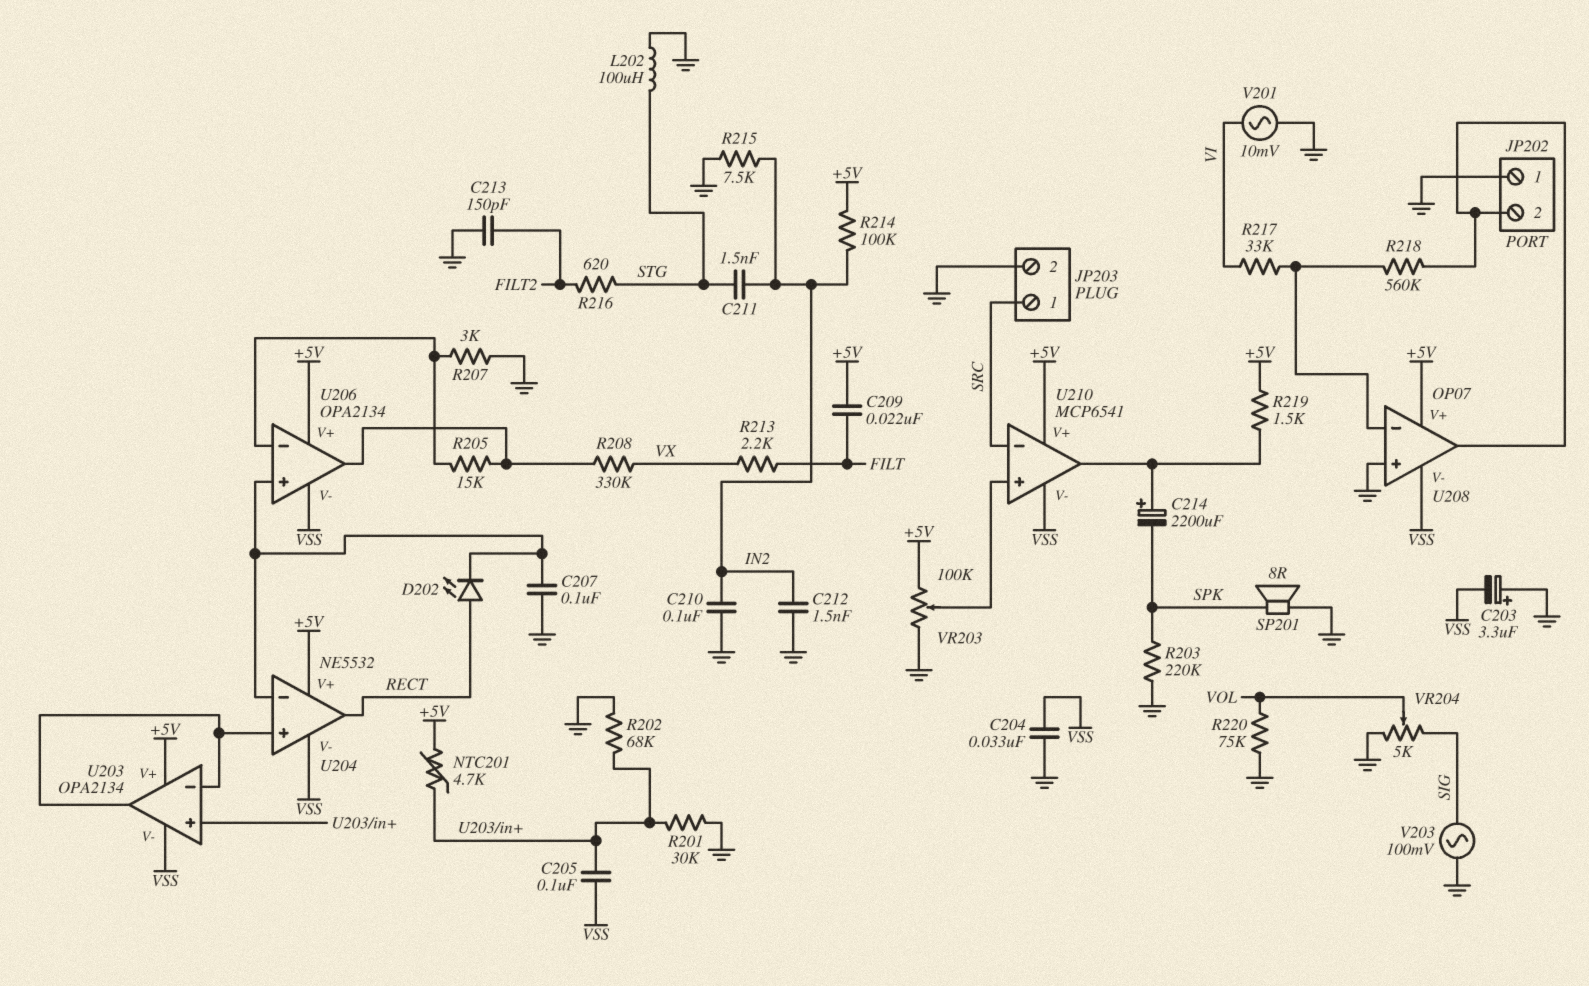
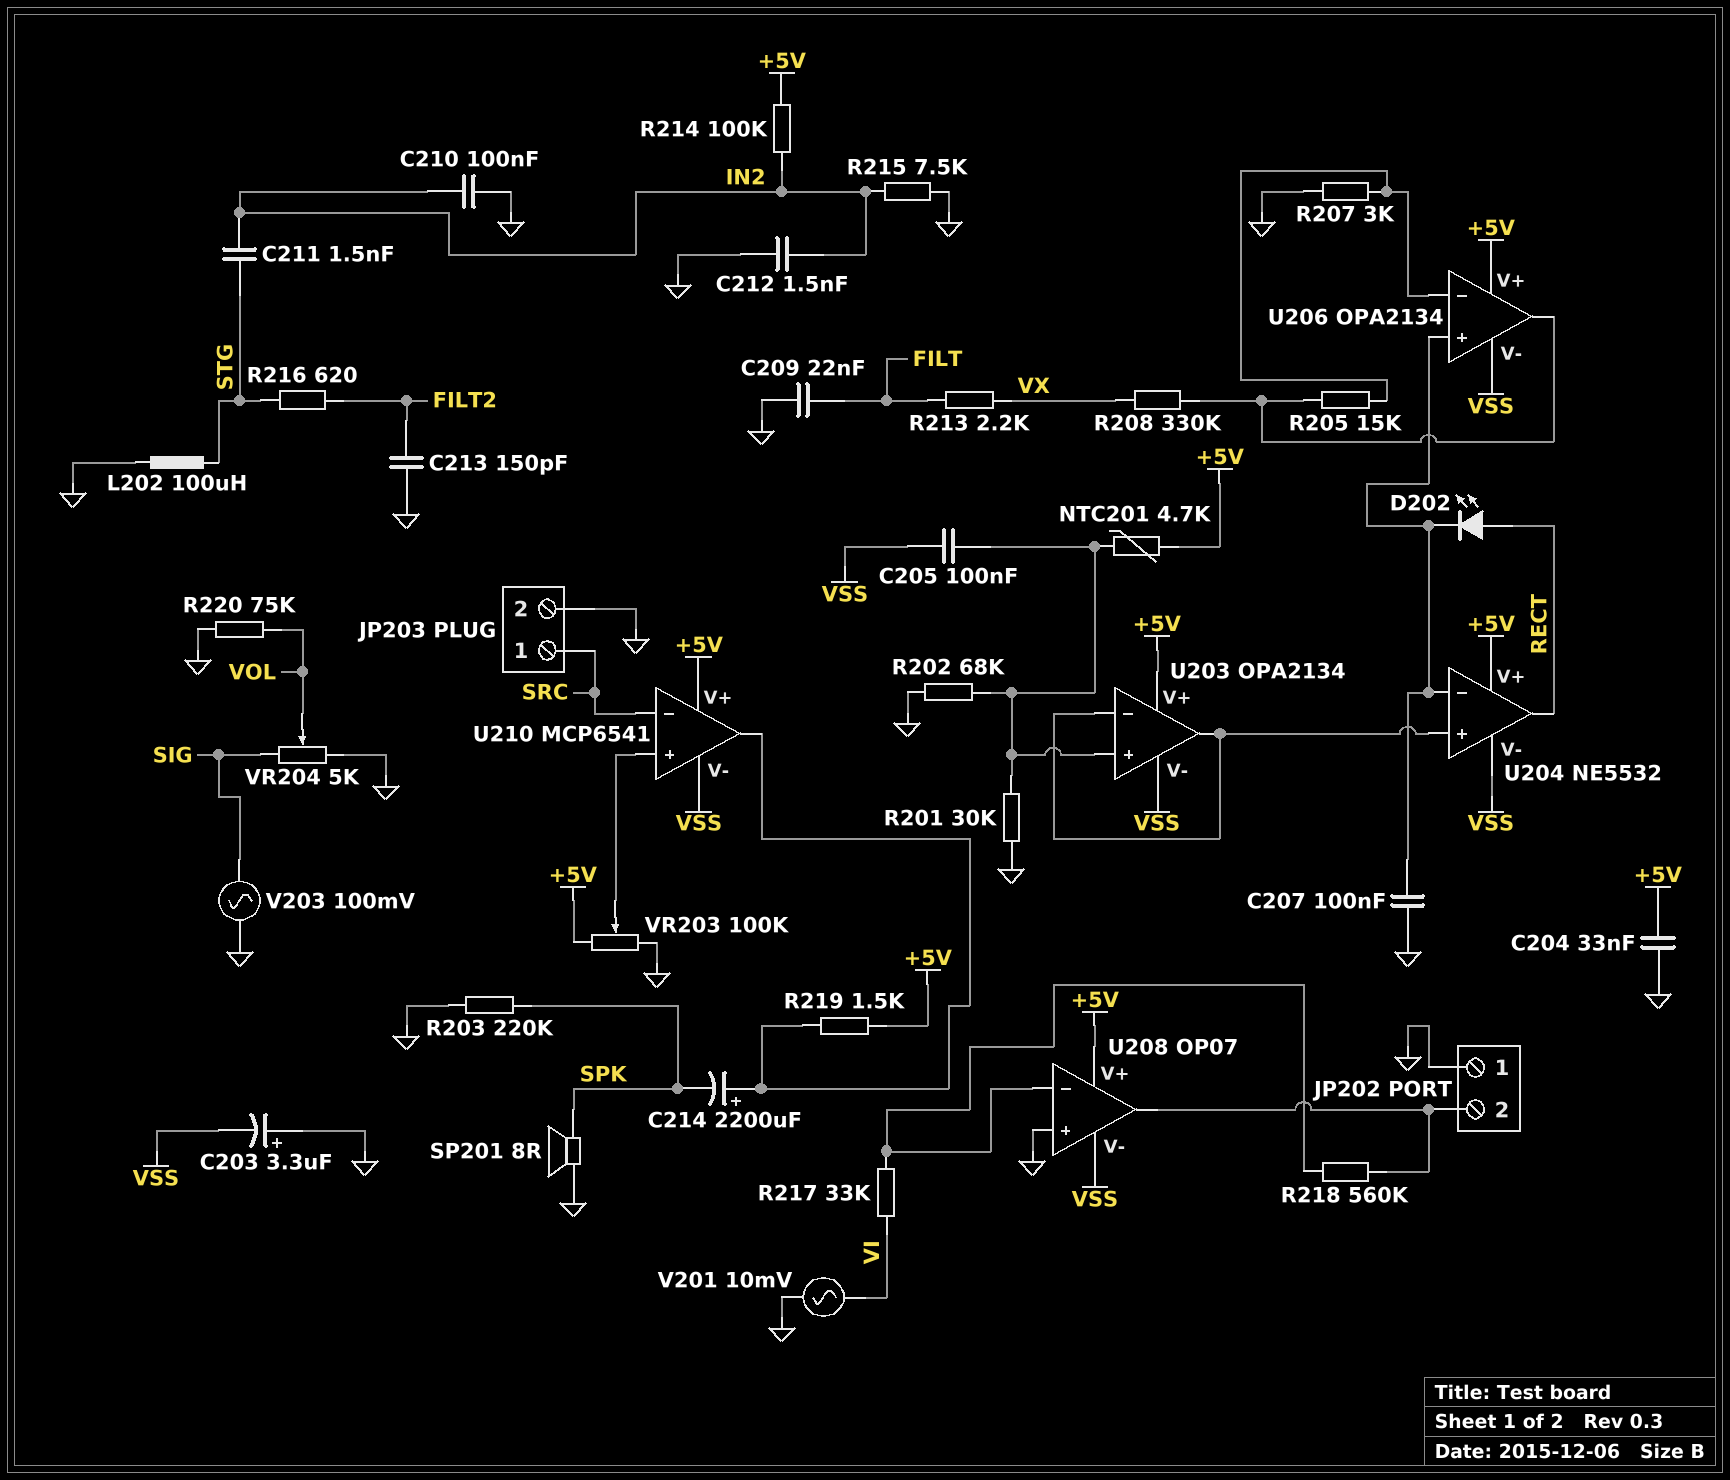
C204: 33nF (GND, VSS) -> 33nF (+5V, GND)
C209: 22nF (+5V, FILT) -> 22nF (FILT, GND)

